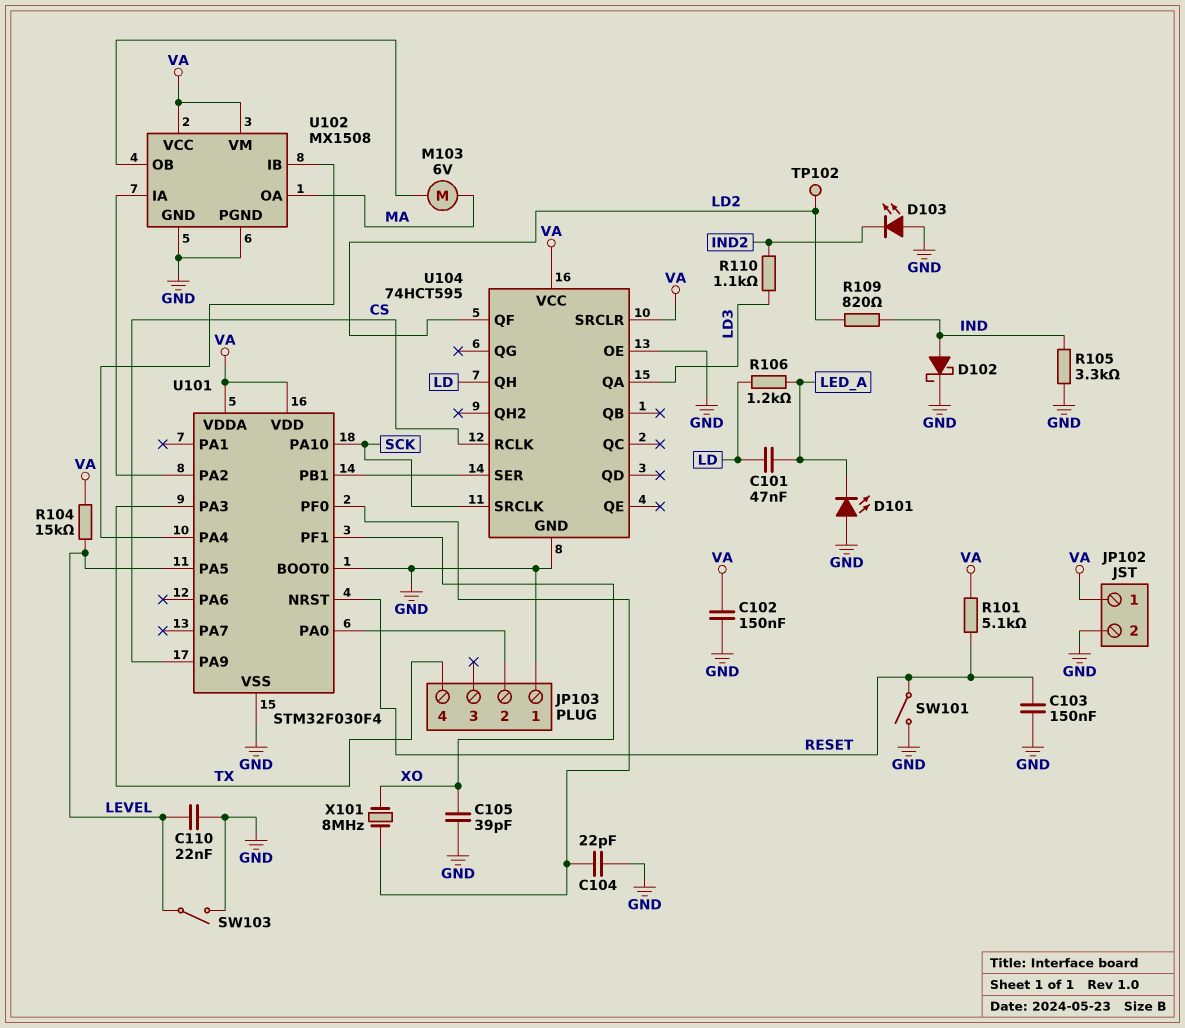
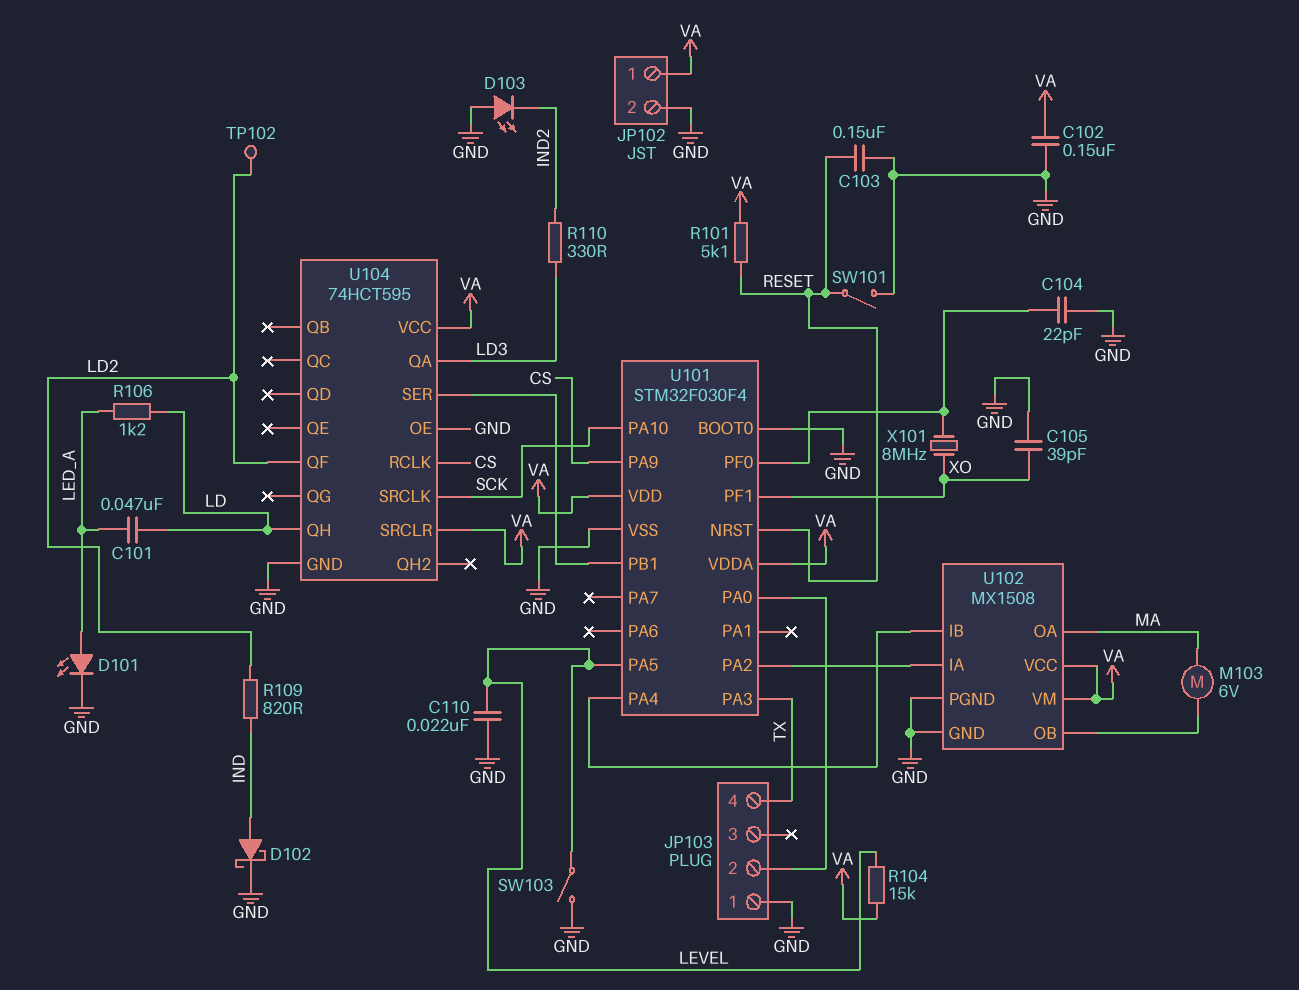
D101: LED (A GND, K LED_A) -> LED (A LED_A, K GND)
R105: 3.3k (GND, IND) -> none
R110: 1.1k (IND2, LD3) -> 330 (IND2, LD3)

